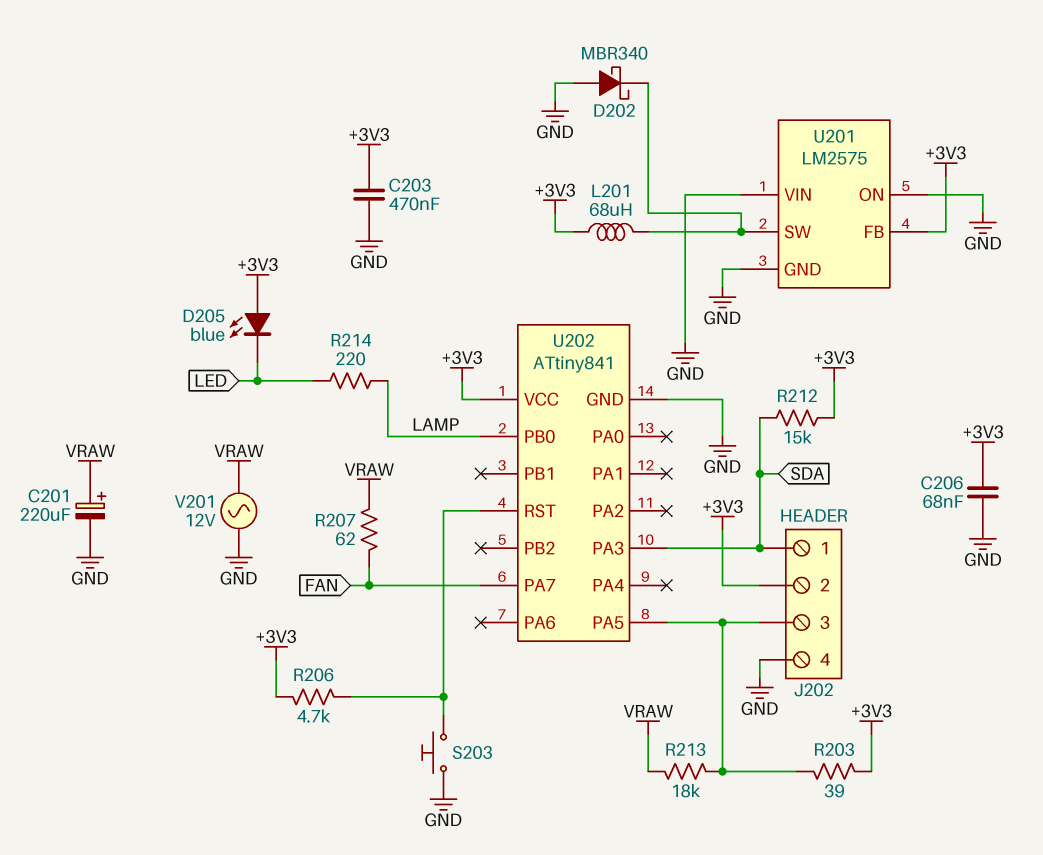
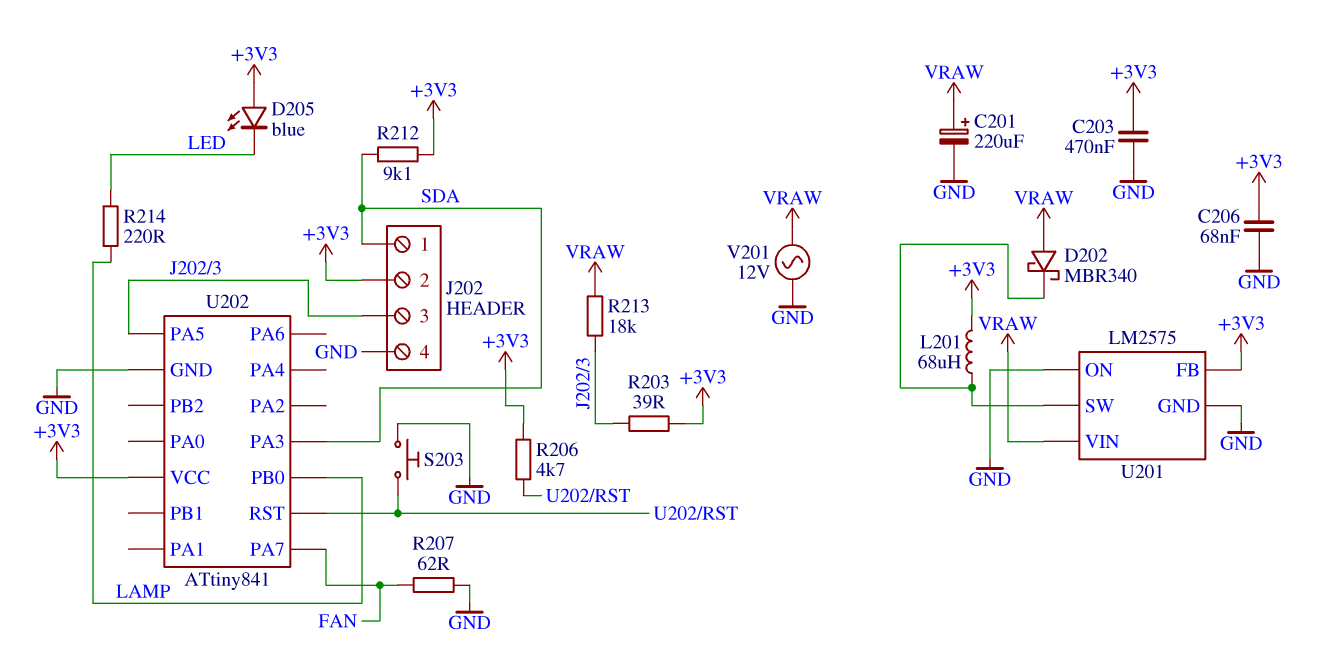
D202: schottky MBR340 (A GND, K U201/SW) -> schottky MBR340 (A VRAW, K U201/SW)
R207: 62 (FAN, VRAW) -> 62 (FAN, GND)
R212: 15k (+3V3, SDA) -> 9.1k (+3V3, SDA)
U201 pin VIN: GND -> VRAW

